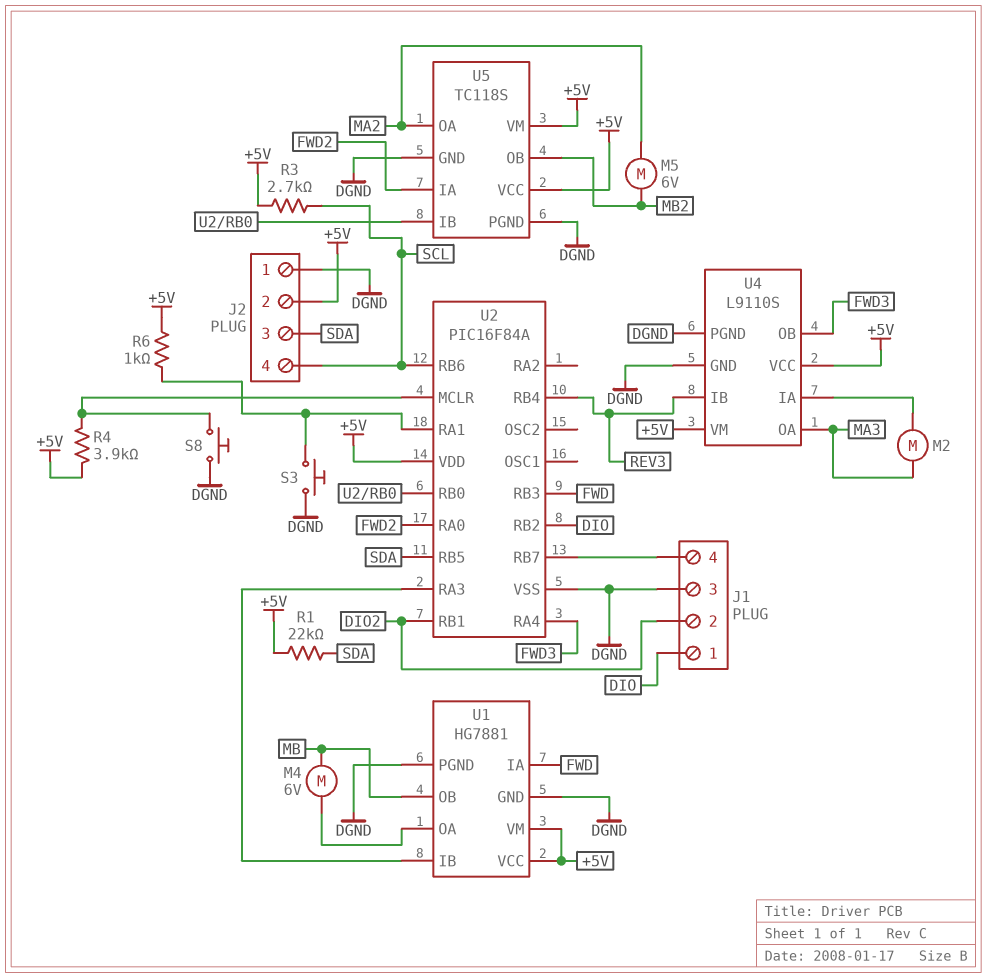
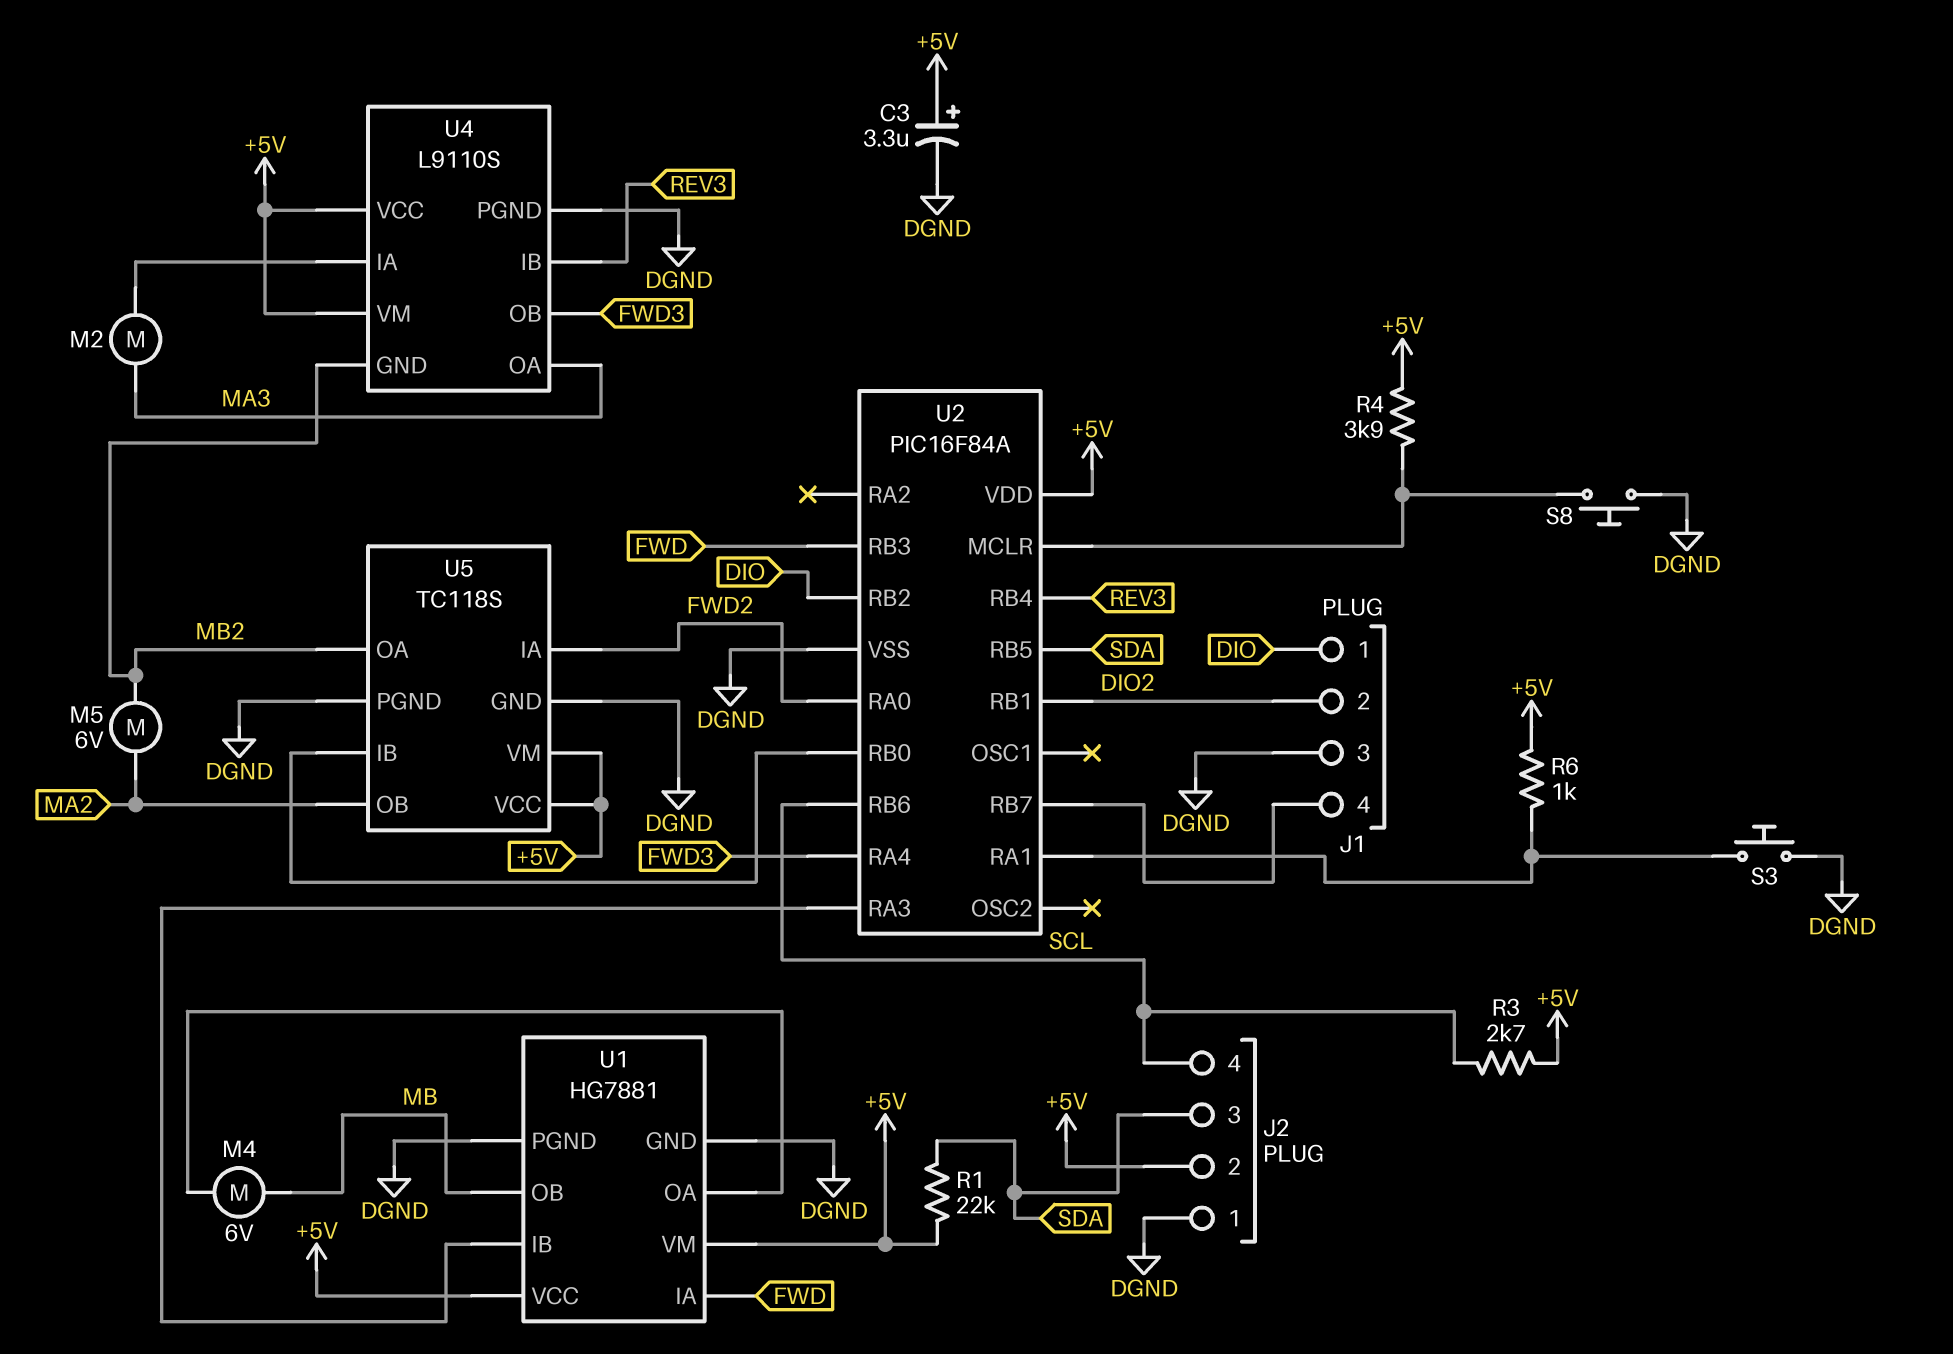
C3: none -> 3.3uF (plus +5V, minus DGND)
U4 pin GND: DGND -> MB2
U5 pin OA: MA2 -> MB2
U5 pin OB: MB2 -> MA2

